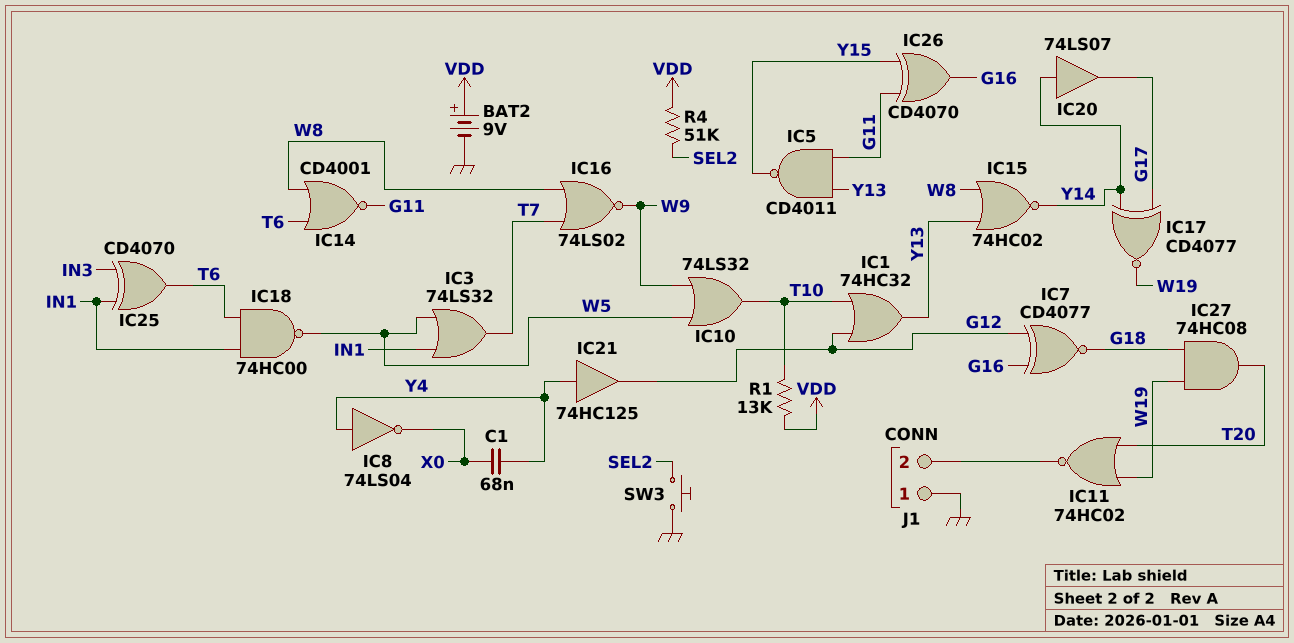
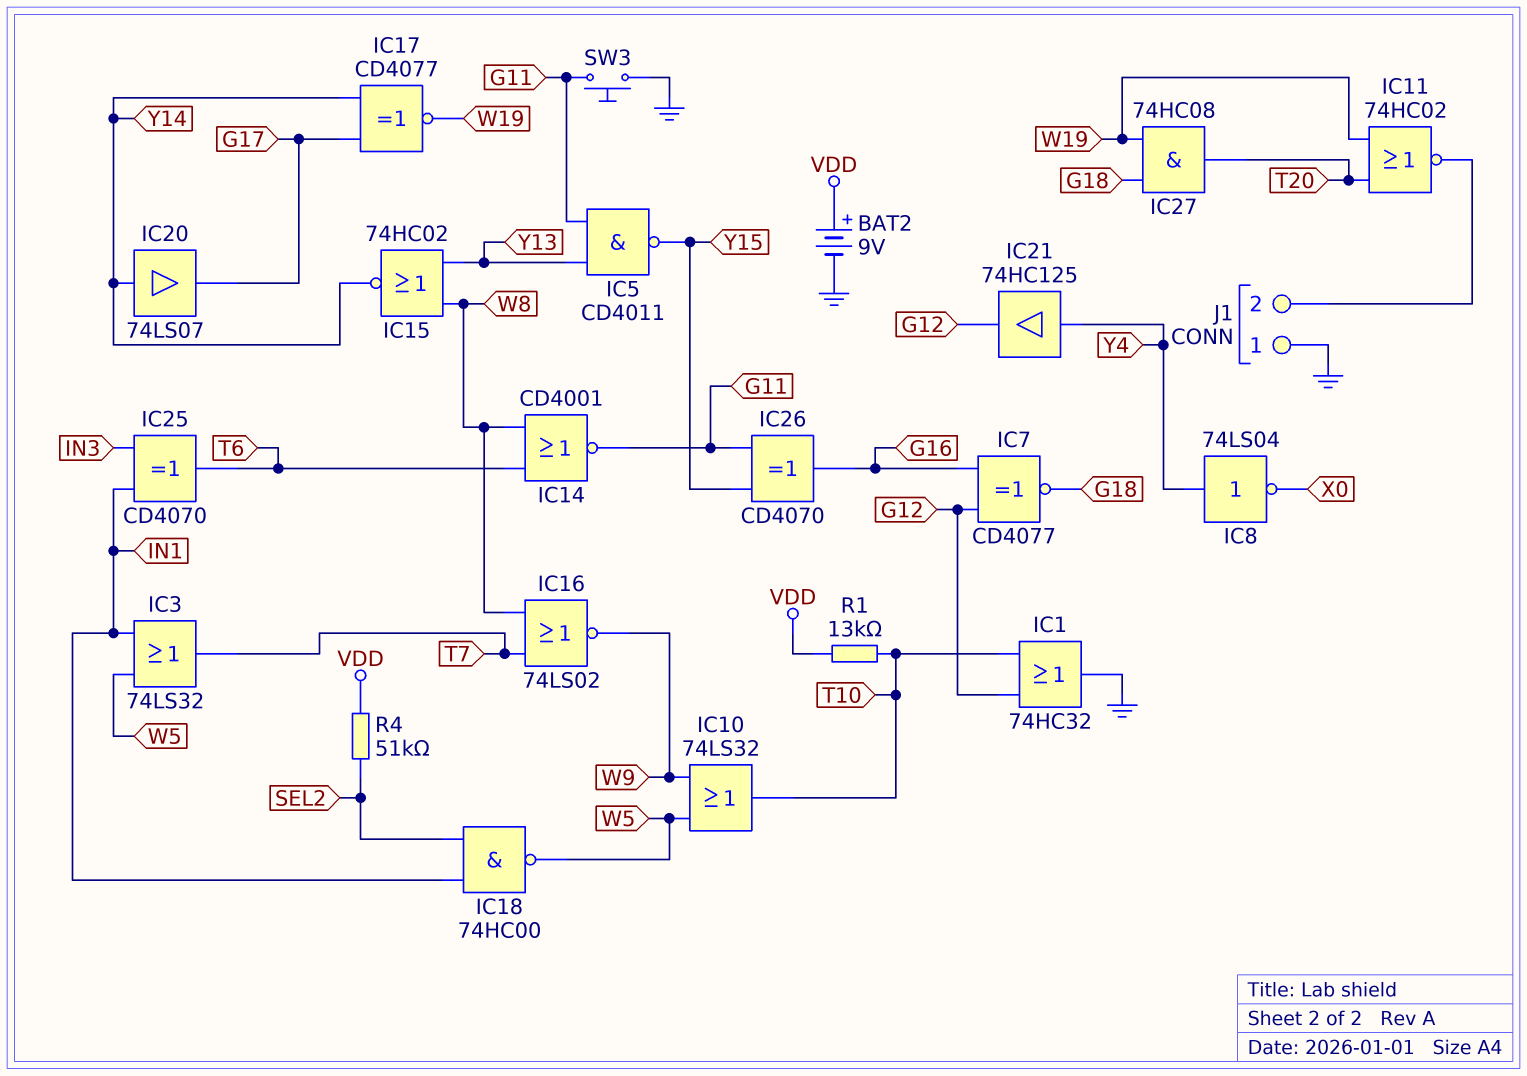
C1: 68nF (X0, Y4) -> none
IC1: OR 74HC32 (in G12, in T10, out Y13) -> OR 74HC32 (in G12, in T10, out GND)
IC18: NAND 74HC00 (in IN1, in T6, out W5) -> NAND 74HC00 (in IN1, in SEL2, out W5)
SW3: button (GND, SEL2) -> button (G11, GND)

